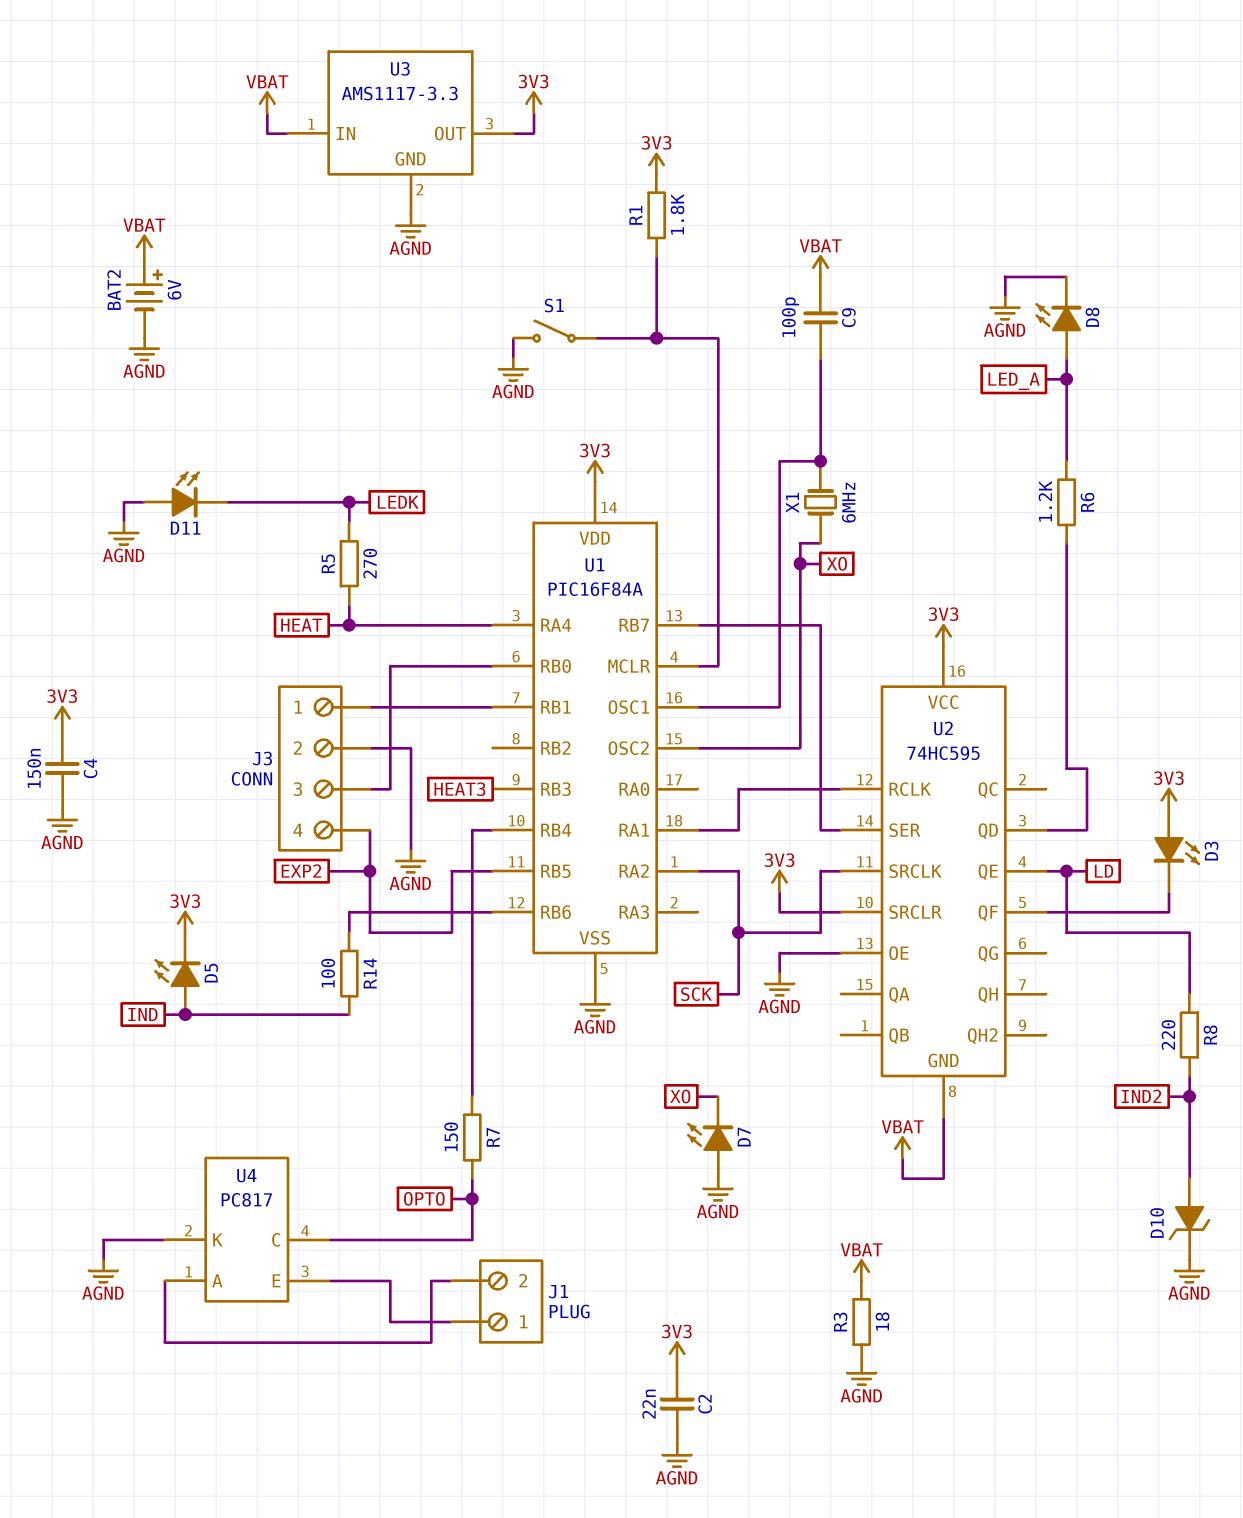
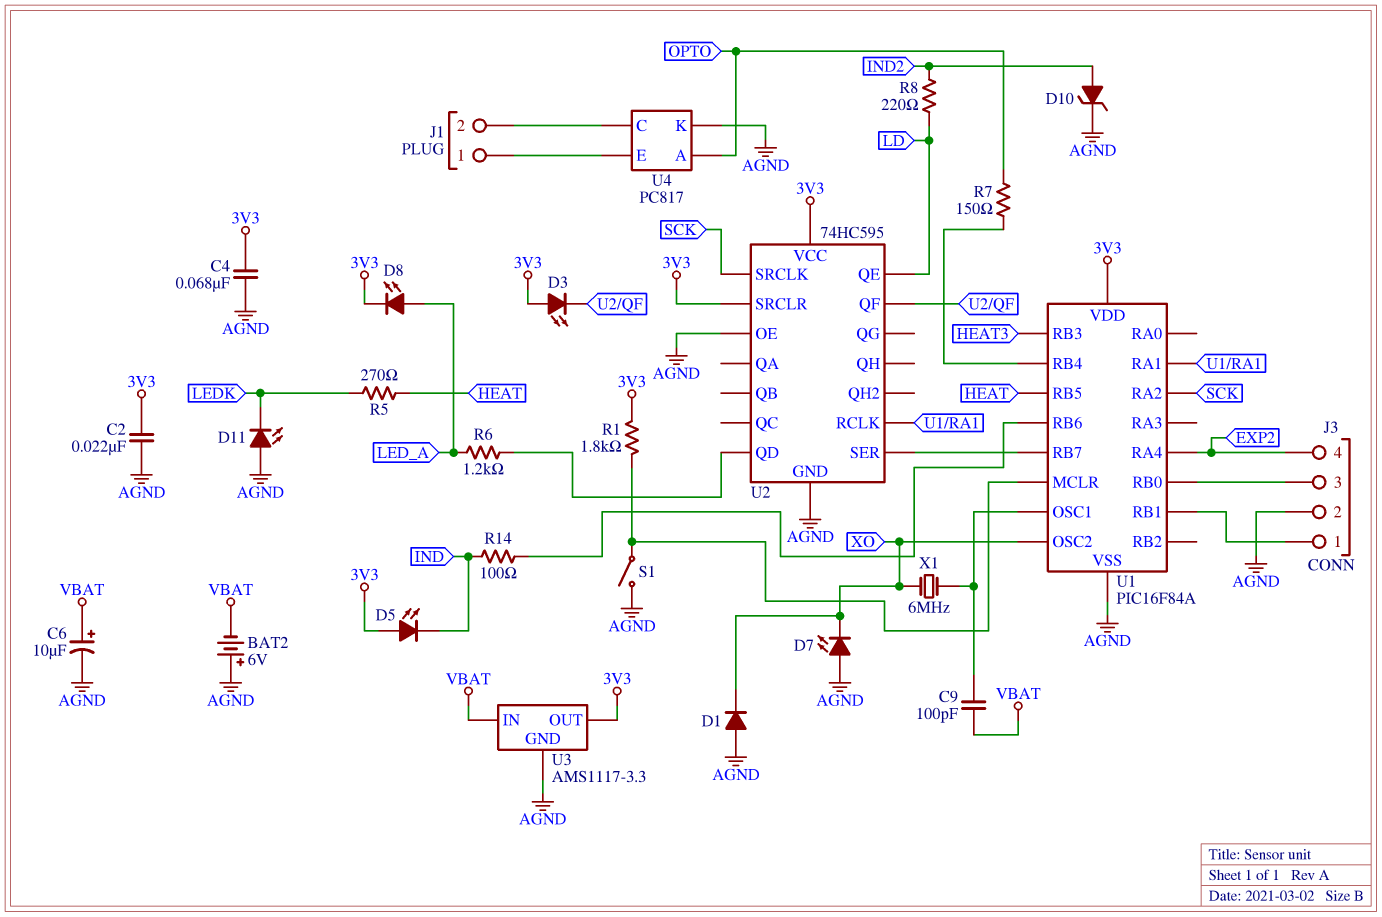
BAT2: 6V (plus VBAT, minus AGND) -> 6V (plus AGND, minus VBAT)
C4: 150nF (3V3, AGND) -> 68nF (3V3, AGND)
C6: none -> 10uF (plus VBAT, minus AGND)
D1: none -> diode (A AGND, K XO)
D5: LED (A IND, K 3V3) -> LED (A 3V3, K IND)
D8: LED (A LED_A, K AGND) -> LED (A LED_A, K 3V3)
R3: 18 (AGND, VBAT) -> none
U1 pin RA4: HEAT -> EXP2
U1 pin RB5: EXP2 -> HEAT
U2 pin GND: VBAT -> AGND
U4 pin A: J1/2 -> OPTO
U4 pin C: OPTO -> J1/2

